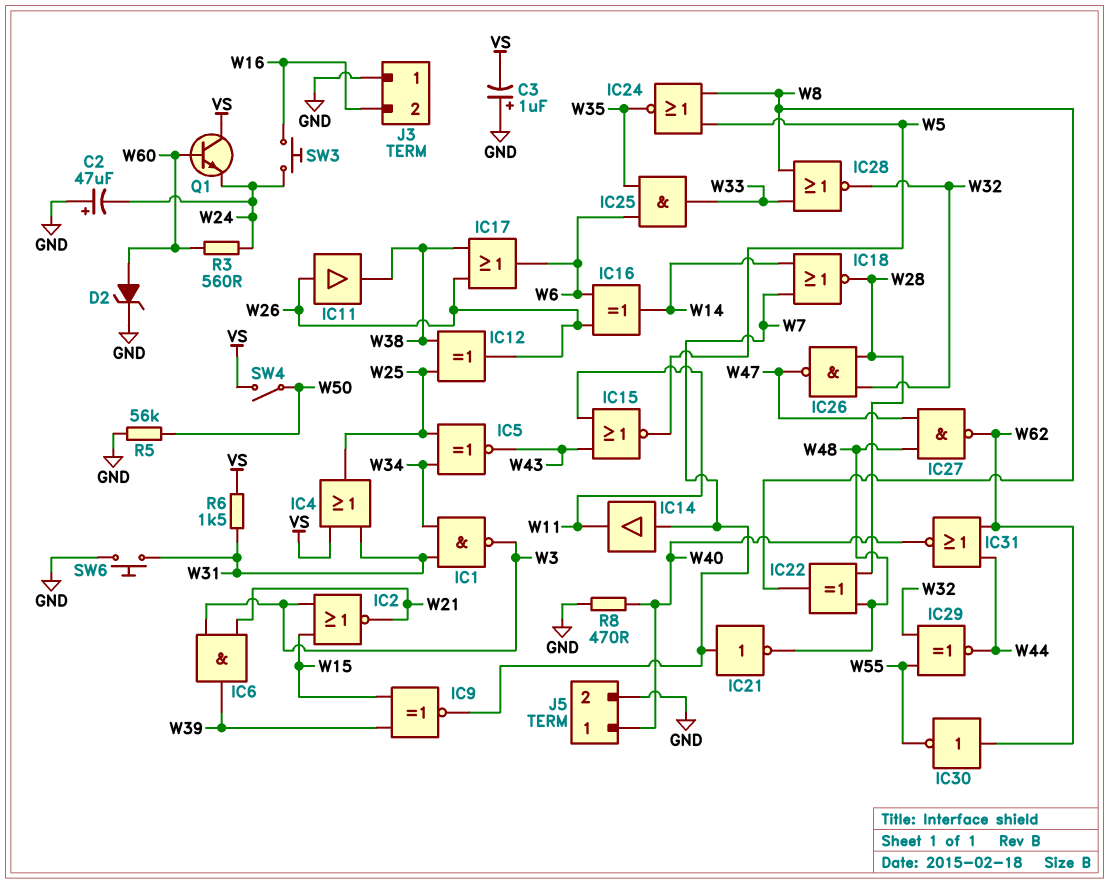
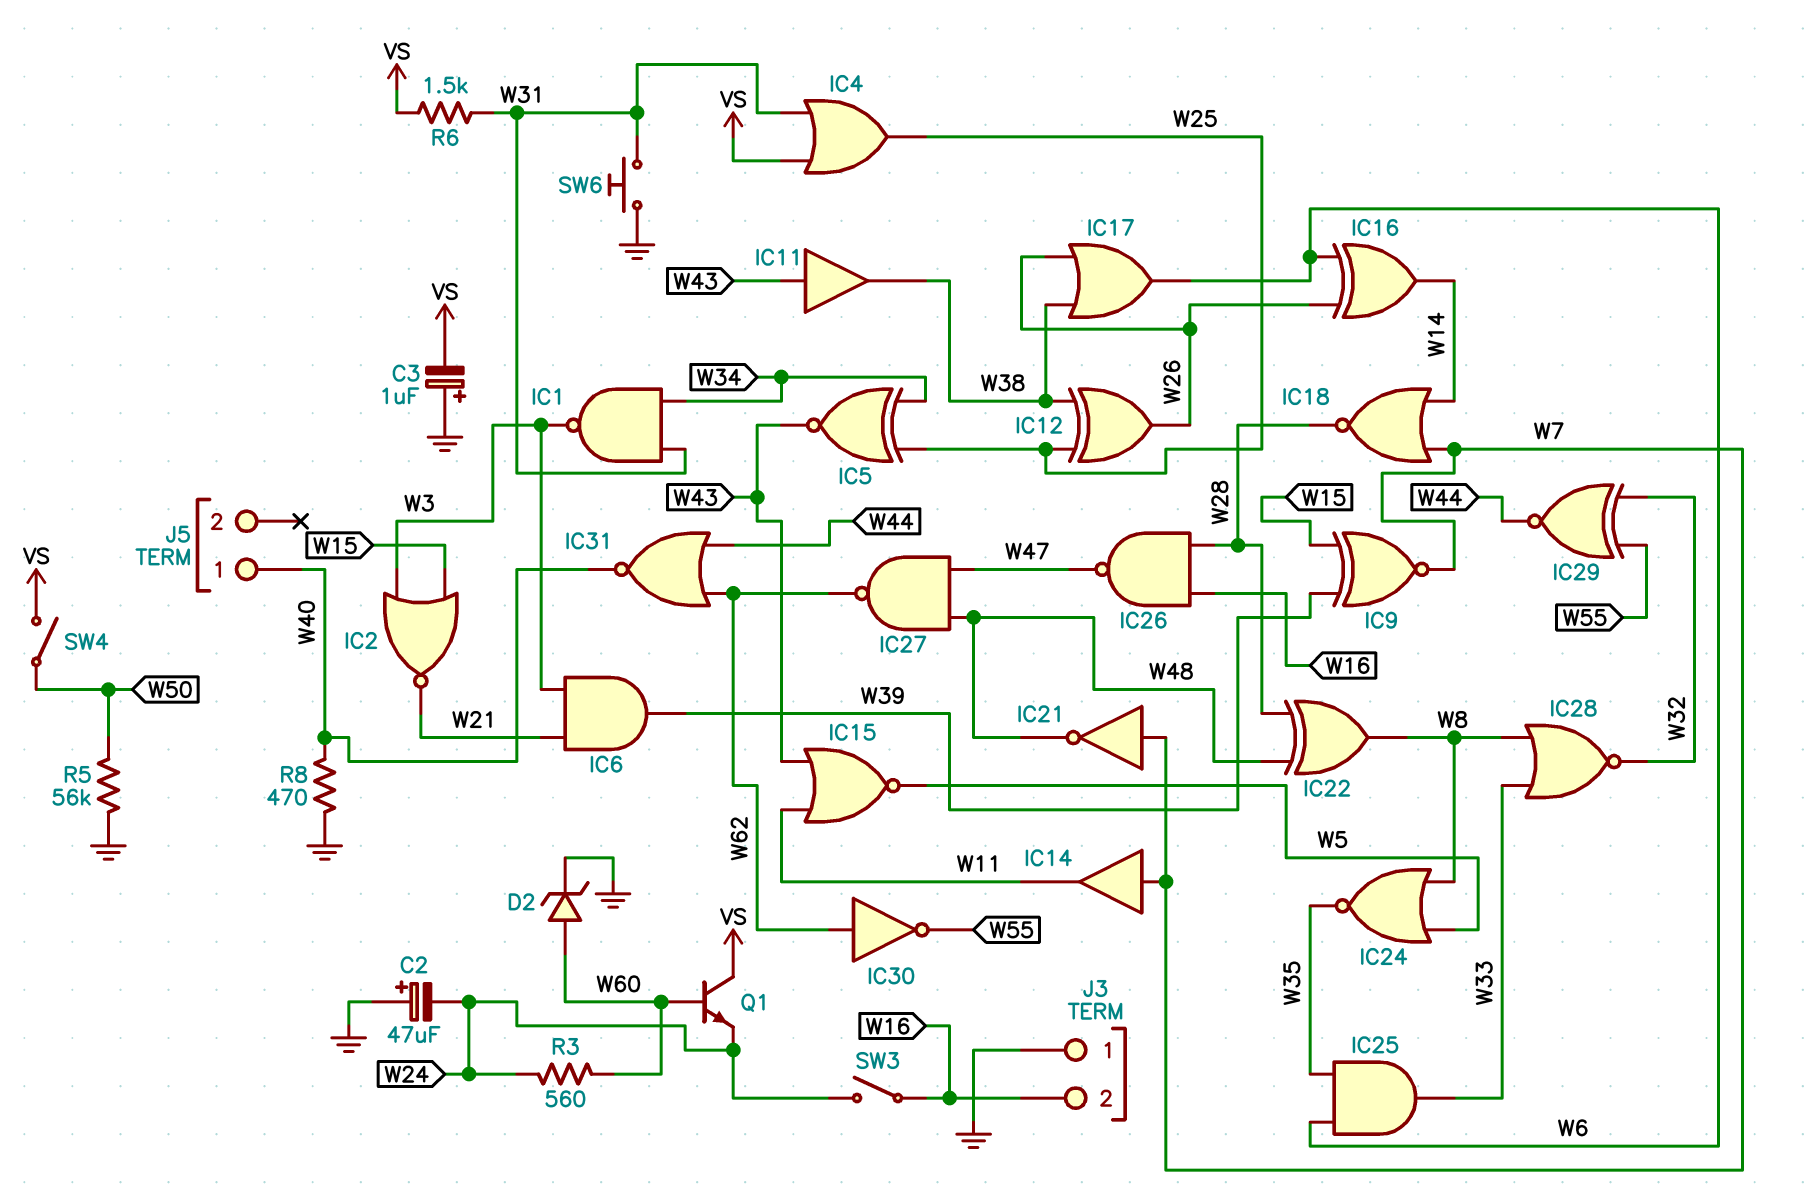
IC11: buffer (in W26, out W38) -> buffer (in W43, out W38)
IC26: NAND (in W28, in W32, out W47) -> NAND (in W16, in W28, out W47)
J5 pin 2: GND -> none
SW3: button (W16, W24) -> switch (W16, W24)

